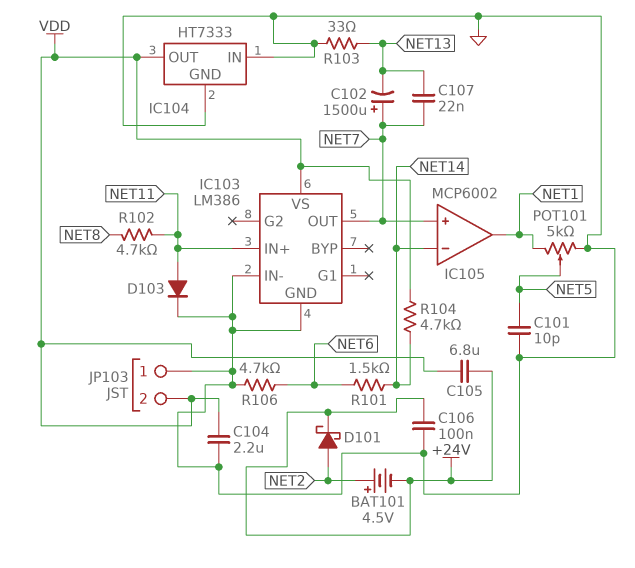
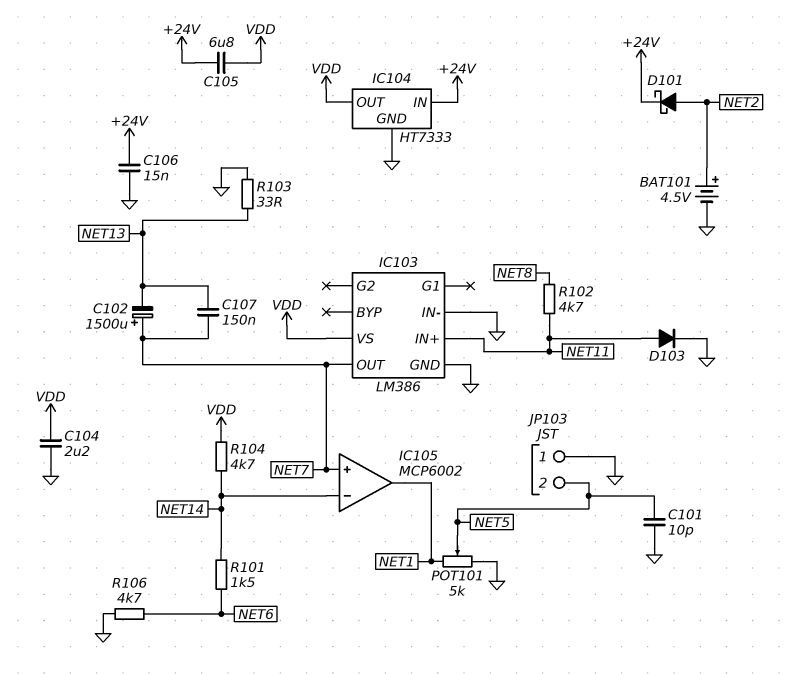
BAT101: 4.5V (plus NET2, minus +24V) -> 4.5V (plus NET2, minus GND)
C106: 100nF (+24V, GND) -> 15nF (+24V, GND)
C107: 22nF (NET7, NET13) -> 150nF (NET7, NET13)
IC104 pin IN: GND -> +24V
JP103 pin 2: VDD -> NET5

